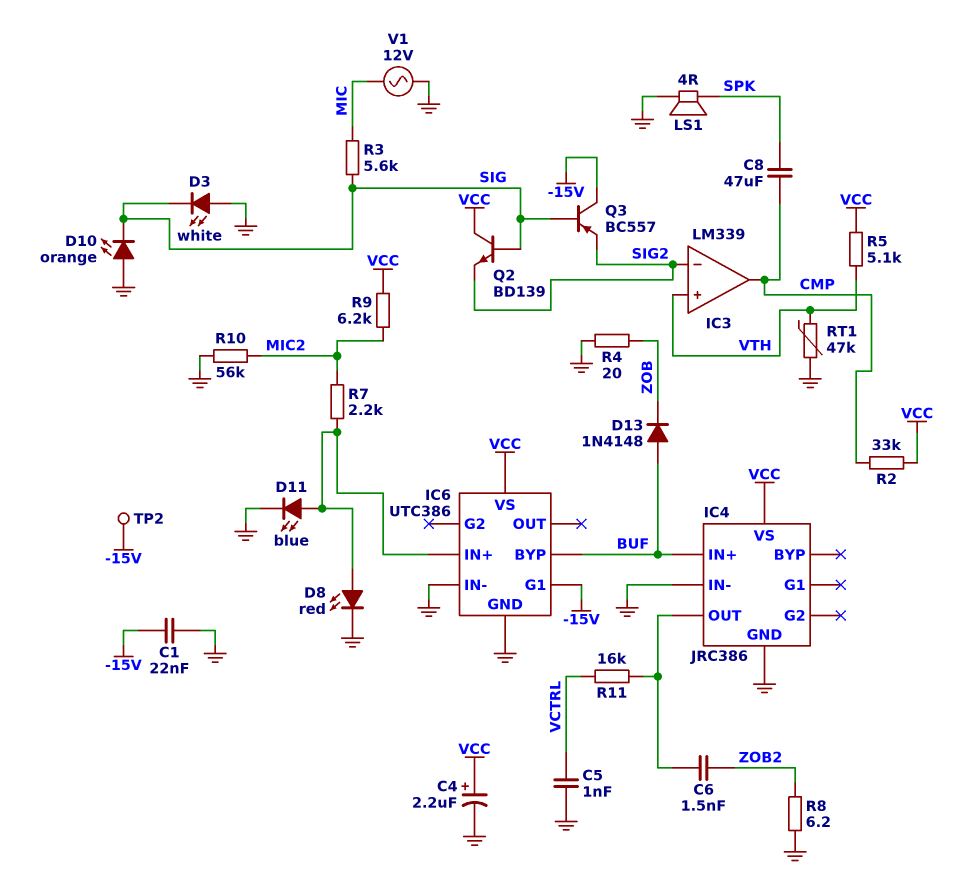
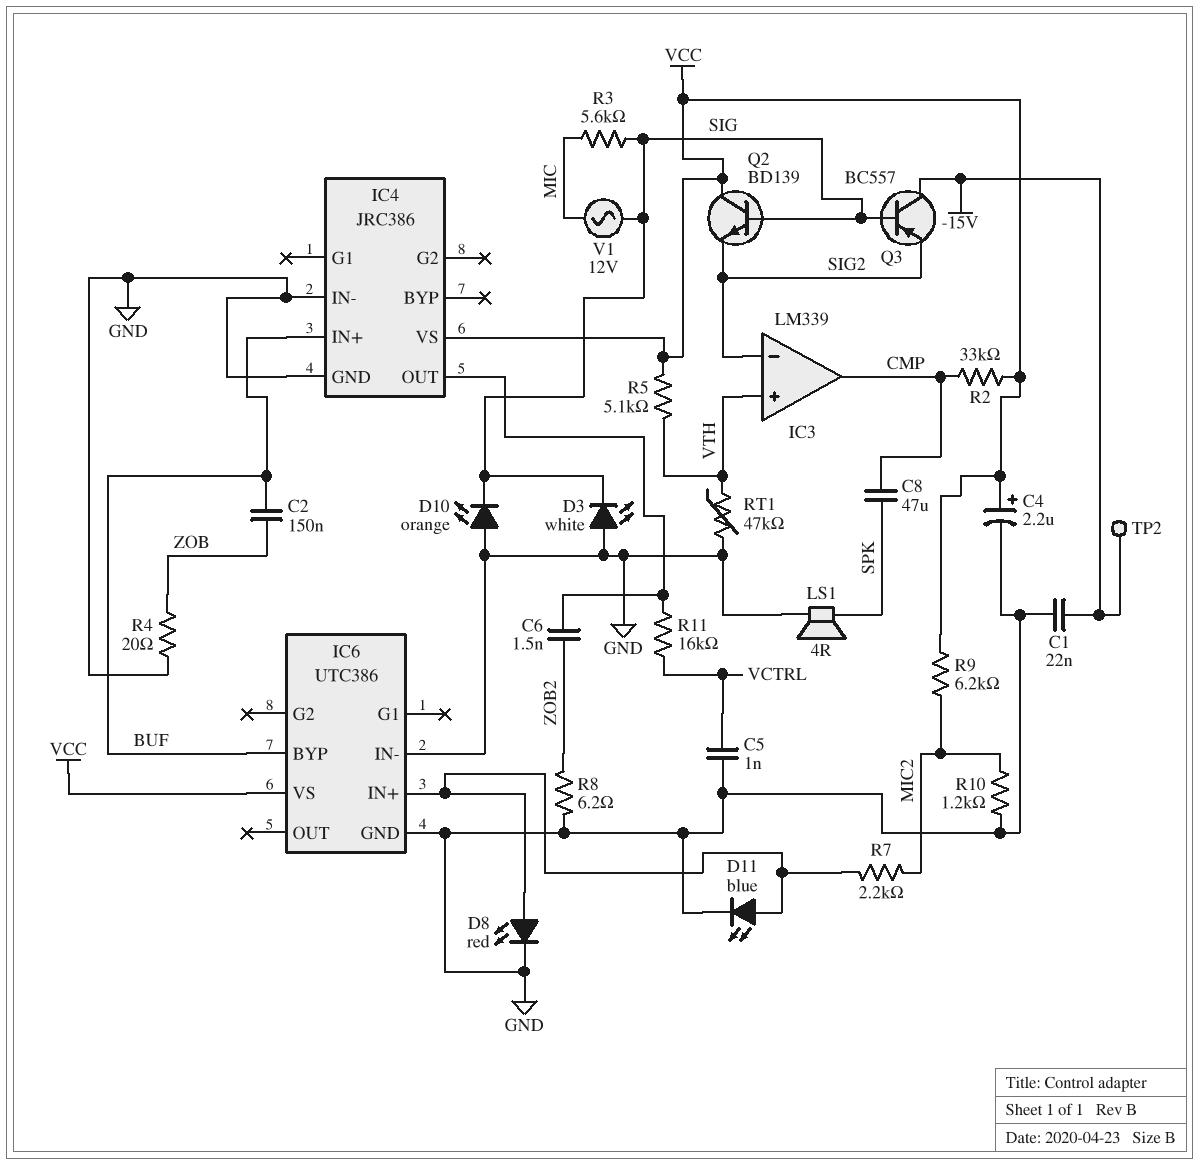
C2: none -> 150nF (BUF, ZOB)
D13: diode 1N4148 (A BUF, K ZOB) -> none
IC6 pin G1: -15V -> none
R10: 56k (GND, MIC2) -> 1.2k (GND, MIC2)
V1: AC 12V (GND, MIC) -> AC 12V (MIC, SIG)

